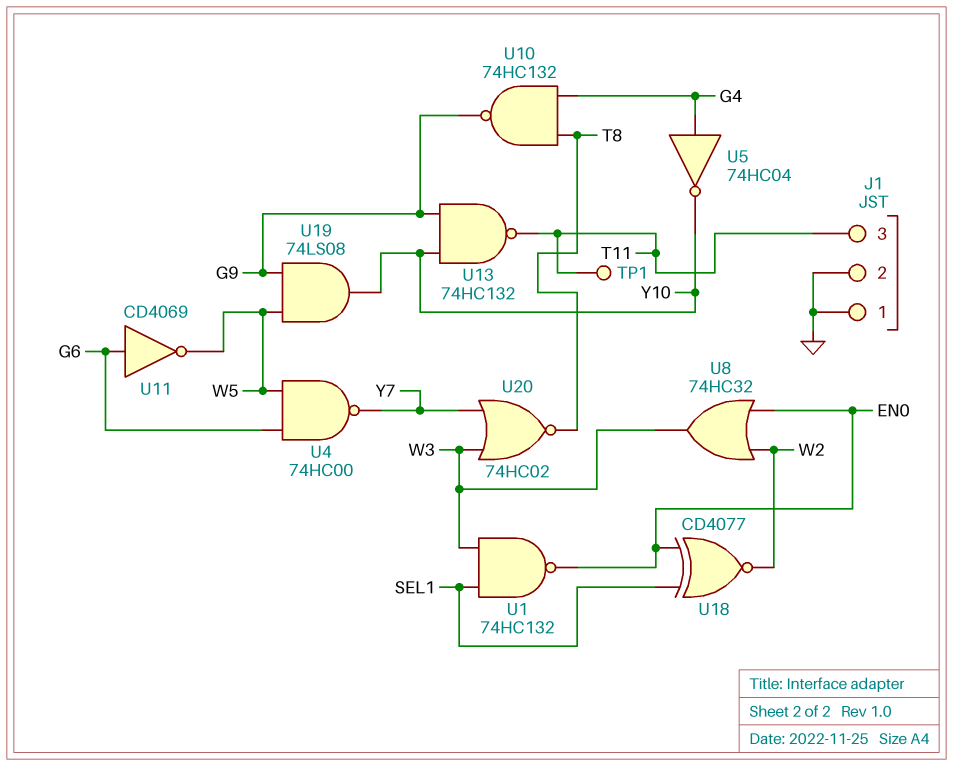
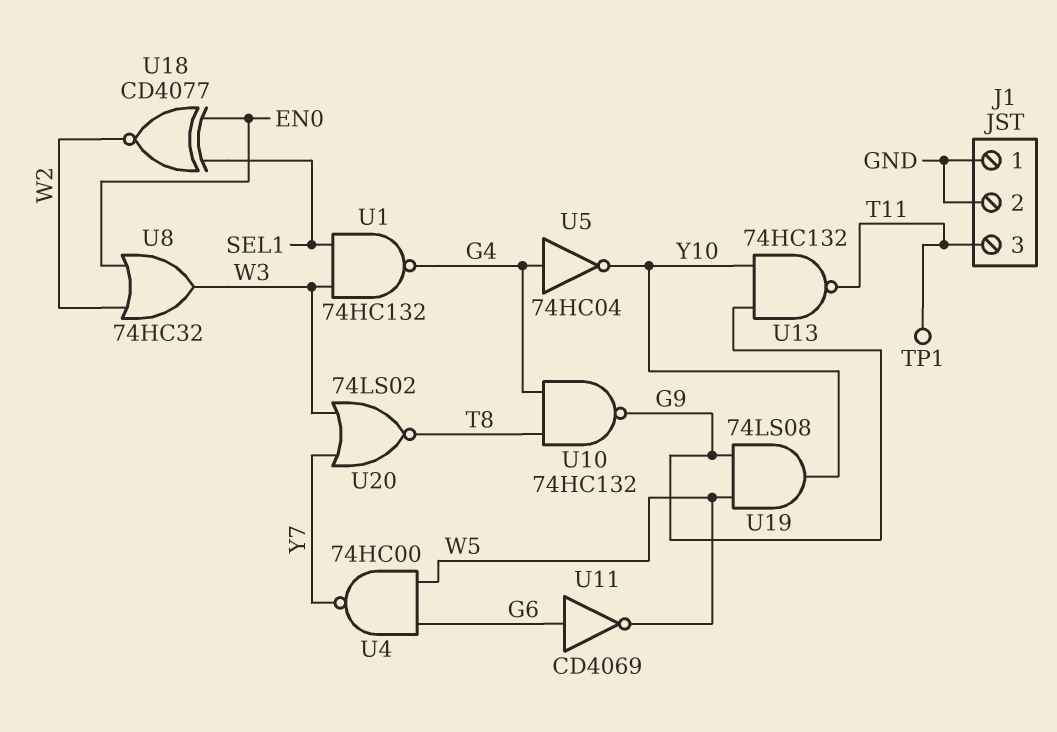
U1: NAND 74HC132 (in SEL1, in W3, out EN0) -> NAND 74HC132 (in SEL1, in W3, out G4)
U20: NOR 74HC02 (in W3, in Y7, out T8) -> NOR 74LS02 (in W3, in Y7, out T8)

